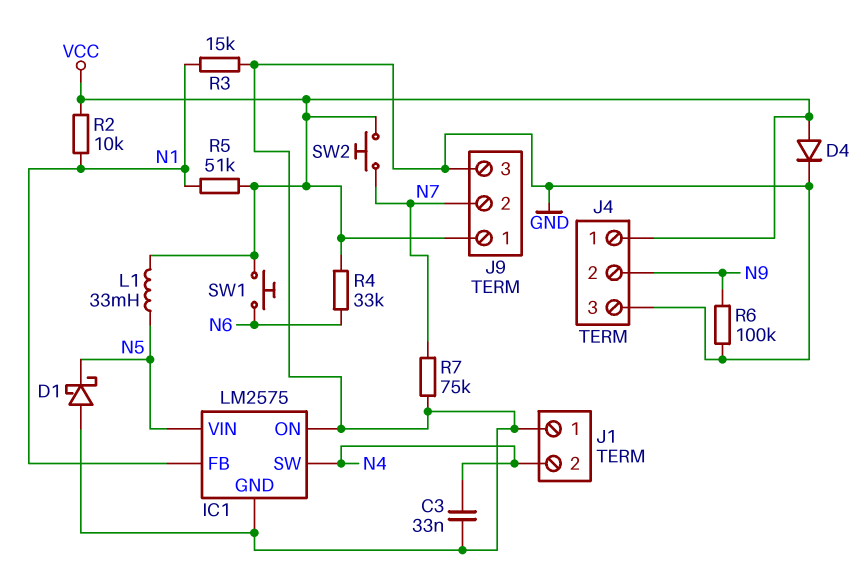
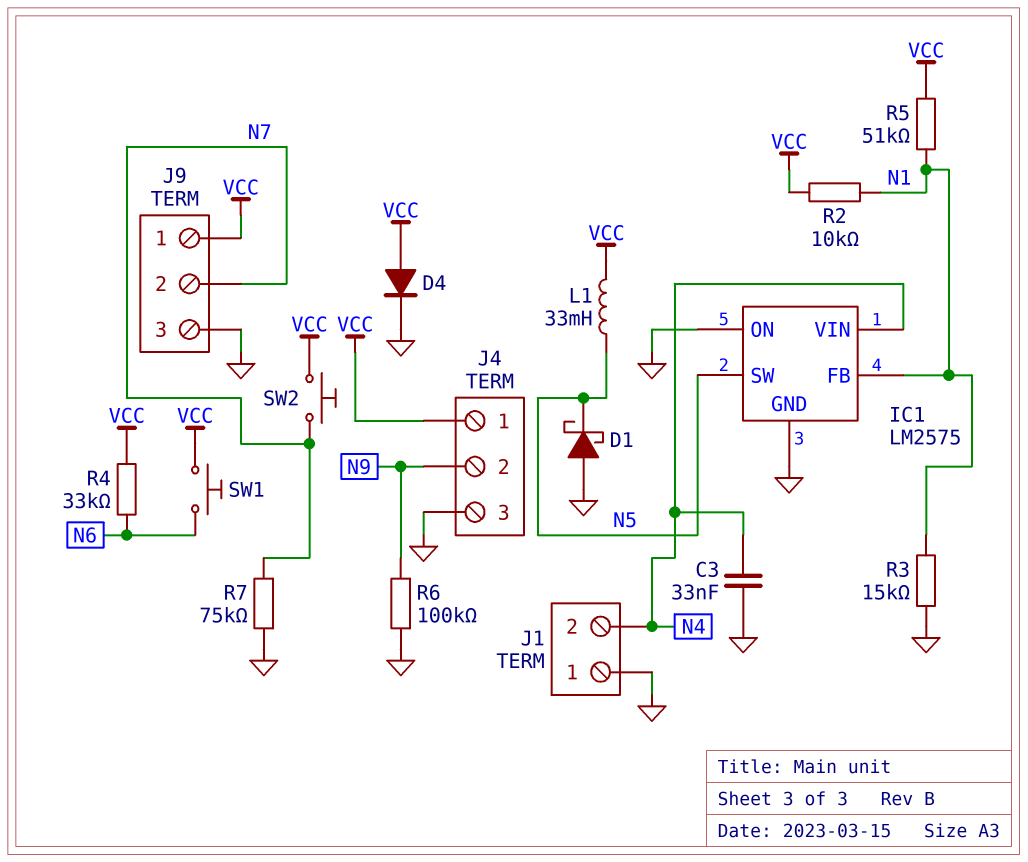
IC1 pin SW: N4 -> N5
IC1 pin VIN: N5 -> N4

